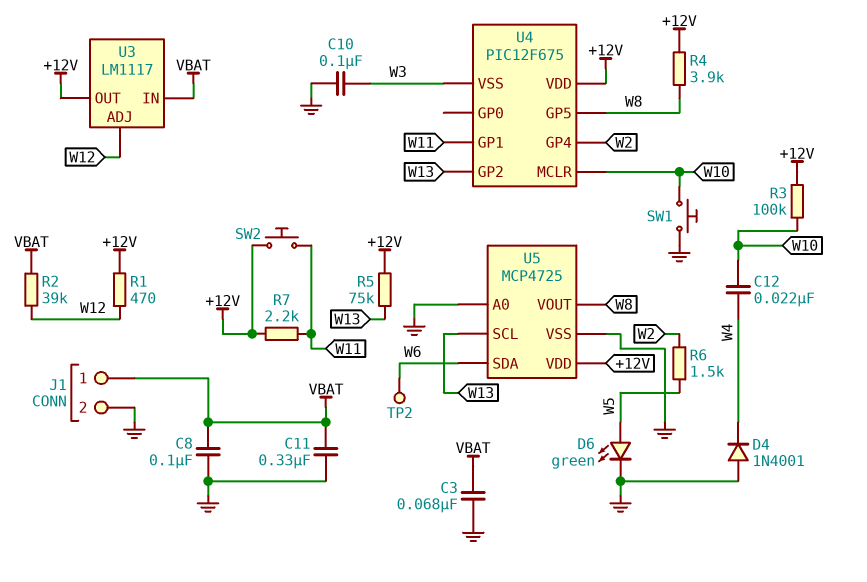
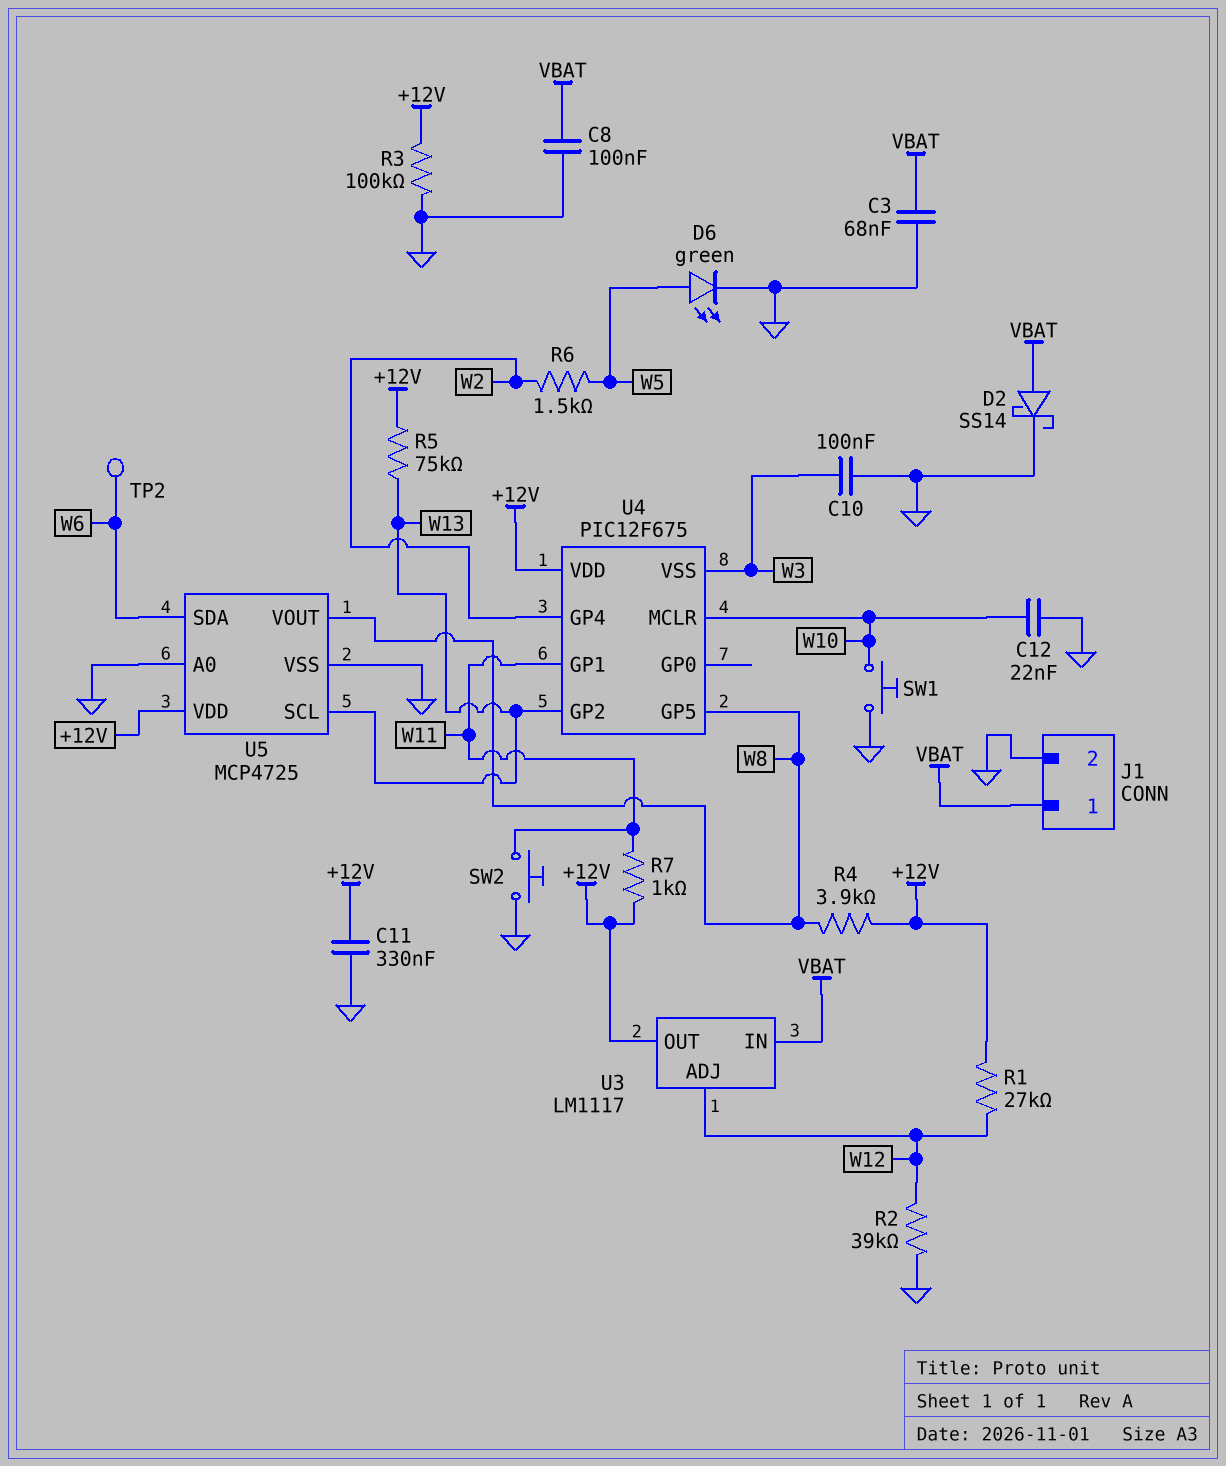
C11: 330nF (GND, VBAT) -> 330nF (+12V, GND)
C12: 22nF (W4, W10) -> 22nF (GND, W10)
D2: none -> schottky SS14 (A VBAT, K GND)
D4: diode 1N4001 (A GND, K W4) -> none
R1: 470 (+12V, W12) -> 27k (+12V, W12)
R2: 39k (VBAT, W12) -> 39k (GND, W12)
R3: 100k (+12V, W10) -> 100k (+12V, GND)
R7: 2.2k (+12V, W11) -> 1k (+12V, W11)
SW2: button (+12V, W11) -> button (GND, W11)

